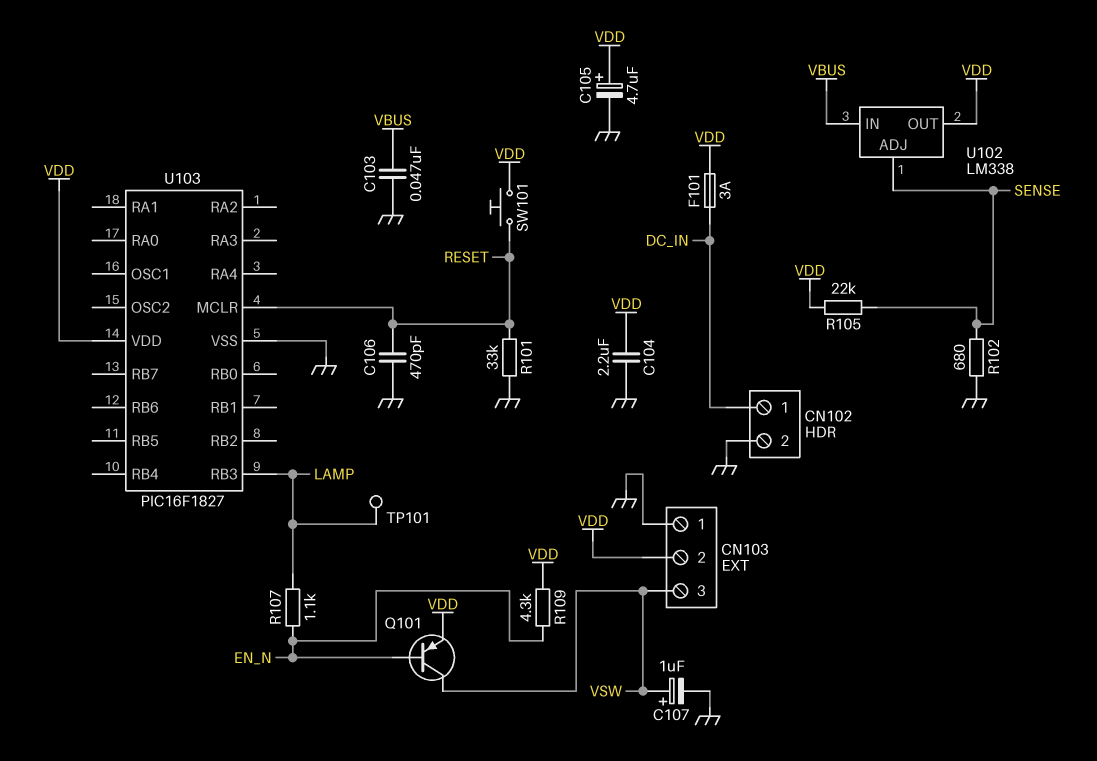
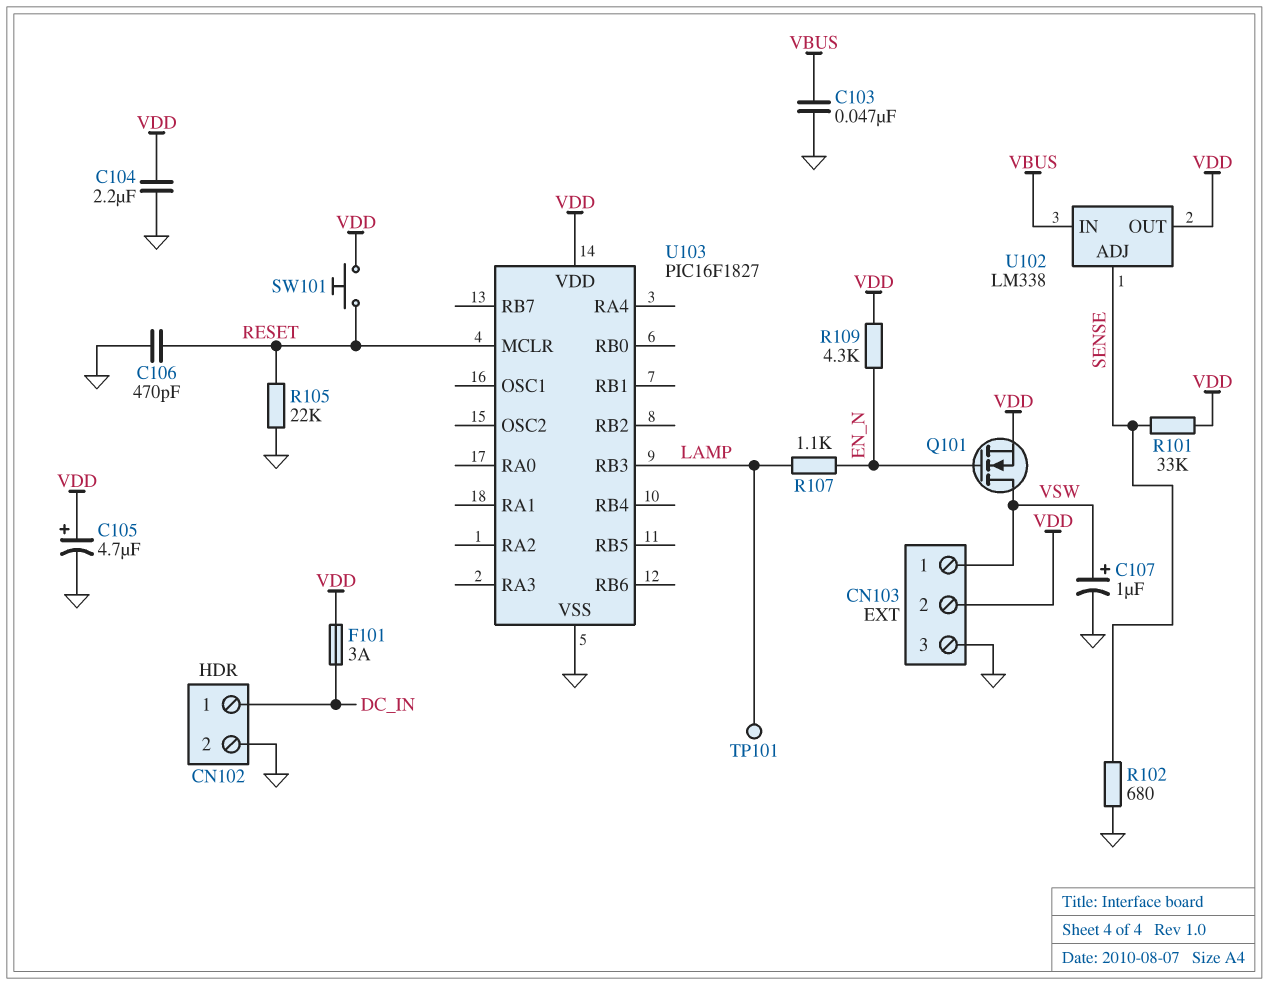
CN103 pin 1: GND -> VSW
CN103 pin 3: VSW -> GND
Q101: PNP (B EN_N, C VSW, E VDD) -> NMOS (G EN_N, D VSW, S VDD)
R101: 33k (GND, RESET) -> 33k (SENSE, VDD)
R105: 22k (SENSE, VDD) -> 22k (GND, RESET)

